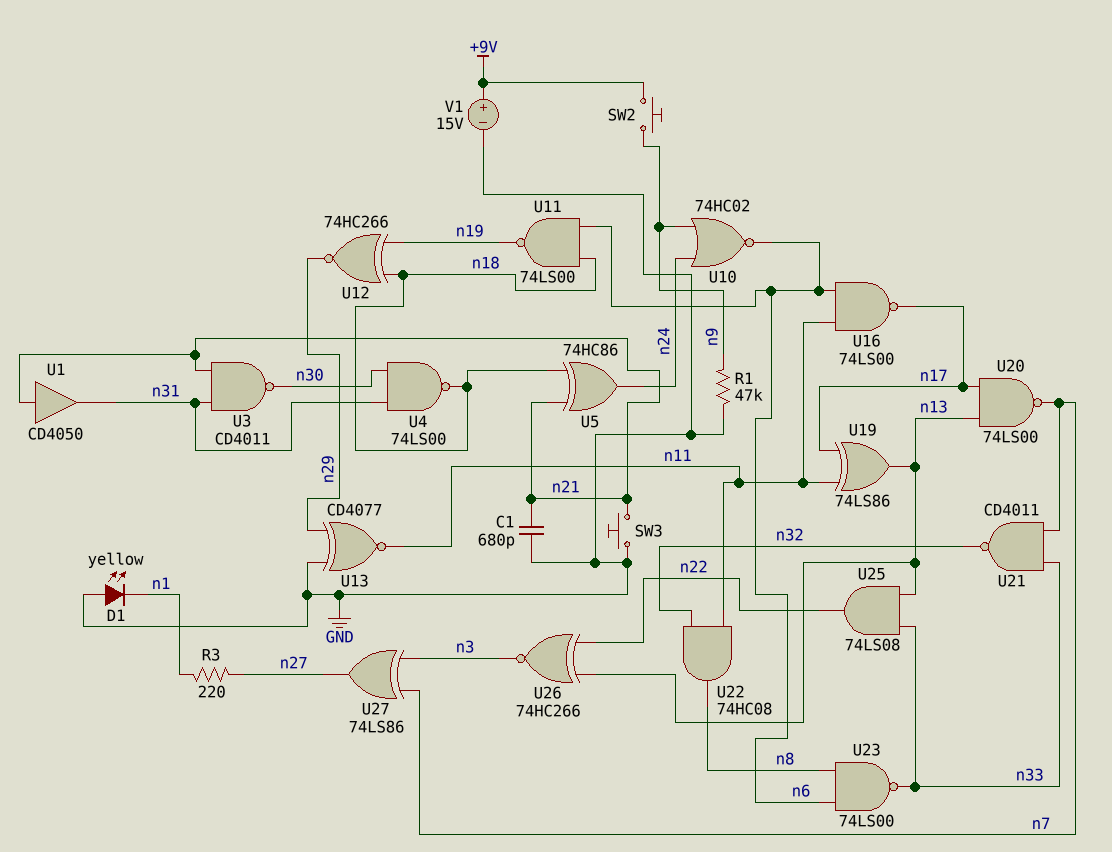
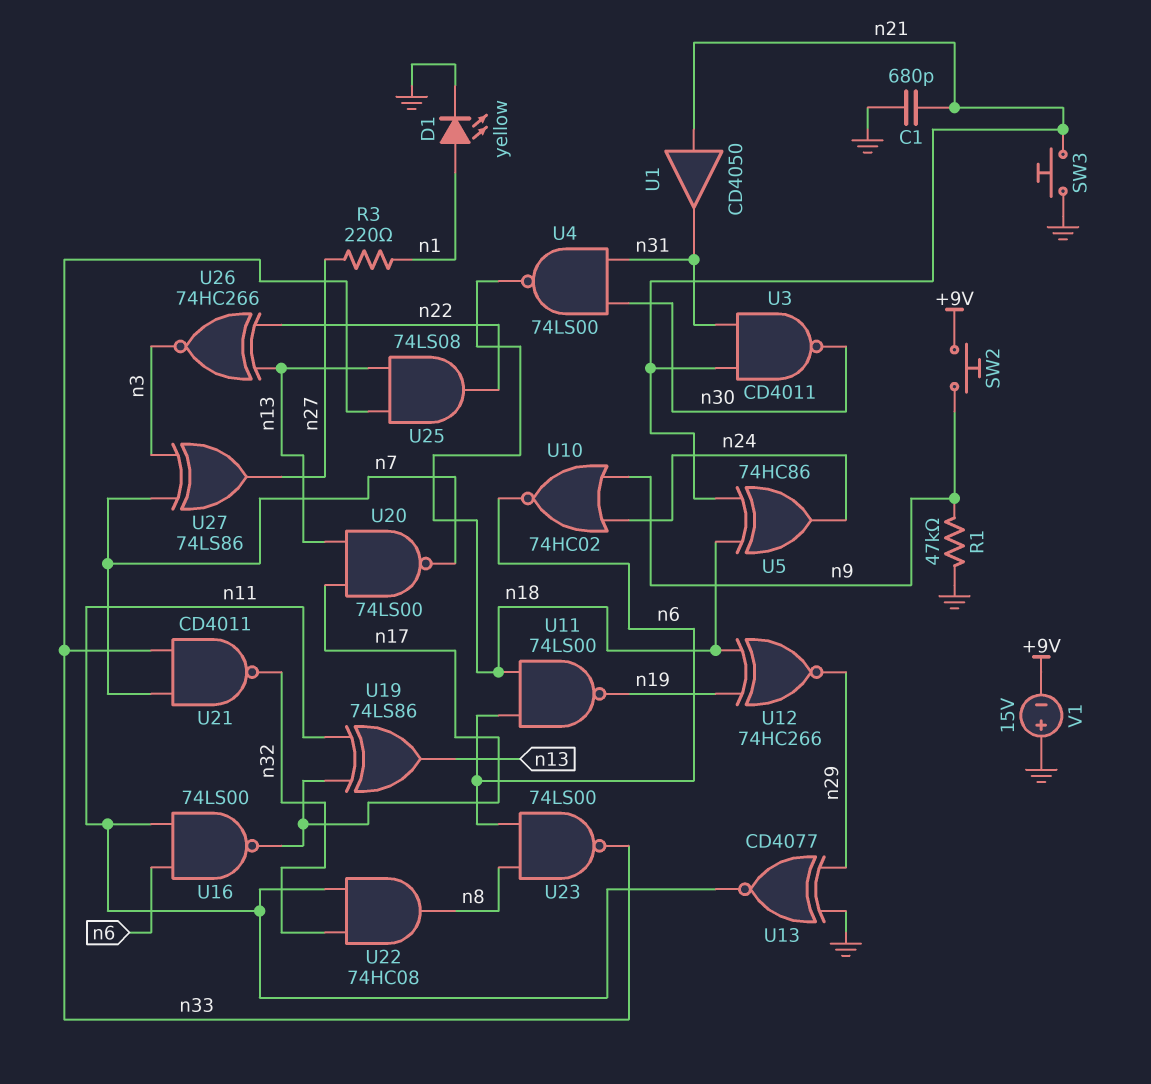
D1: LED yellow (A GND, K n1) -> LED yellow (A n1, K GND)
V1: 15V (plus +9V, minus GND) -> 15V (plus GND, minus +9V)

